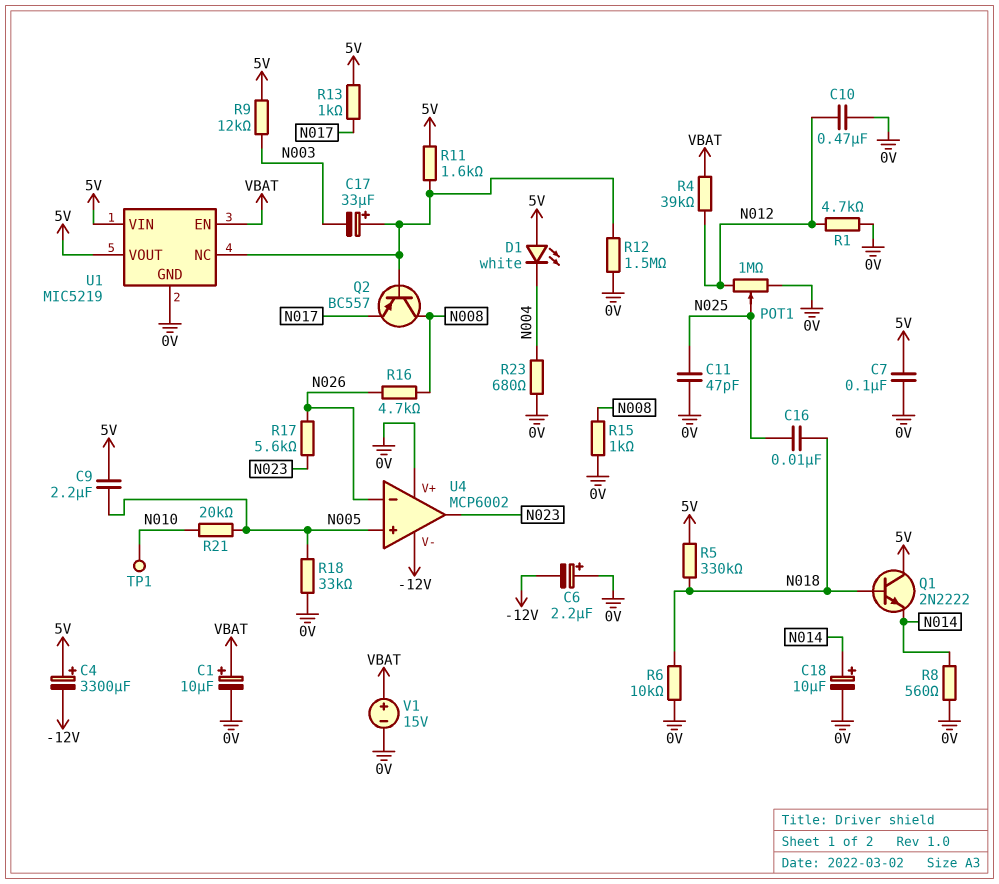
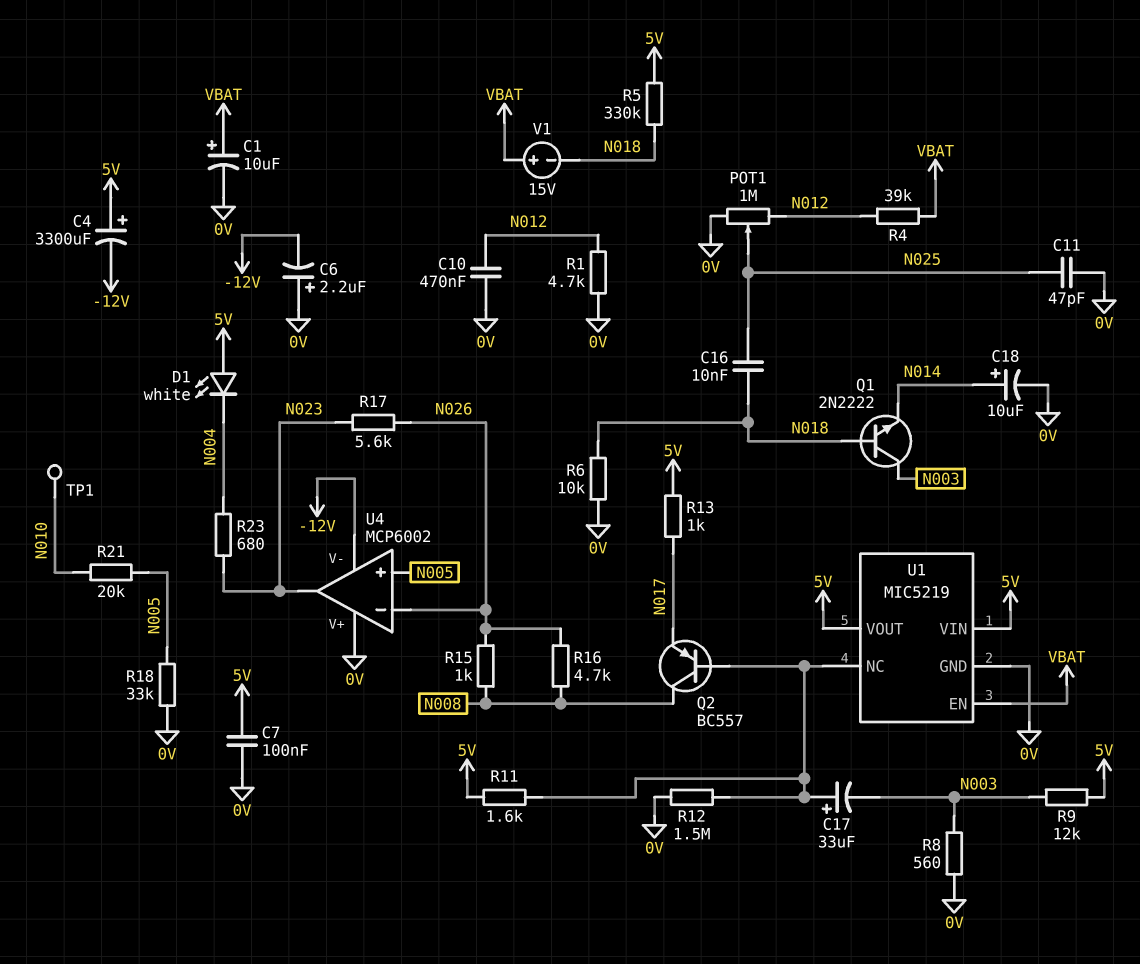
C9: 2.2uF (5V, N005) -> none
Q1: NPN 2N2222 (B N018, C 5V, E N014) -> NPN 2N2222 (B N018, C N003, E N014)
R8: 560 (0V, N014) -> 560 (0V, N003)
R15: 1k (0V, N008) -> 1k (N008, N026)
R23: 680 (0V, N004) -> 680 (N004, N023)
V1: 15V (plus VBAT, minus 0V) -> 15V (plus VBAT, minus N018)

